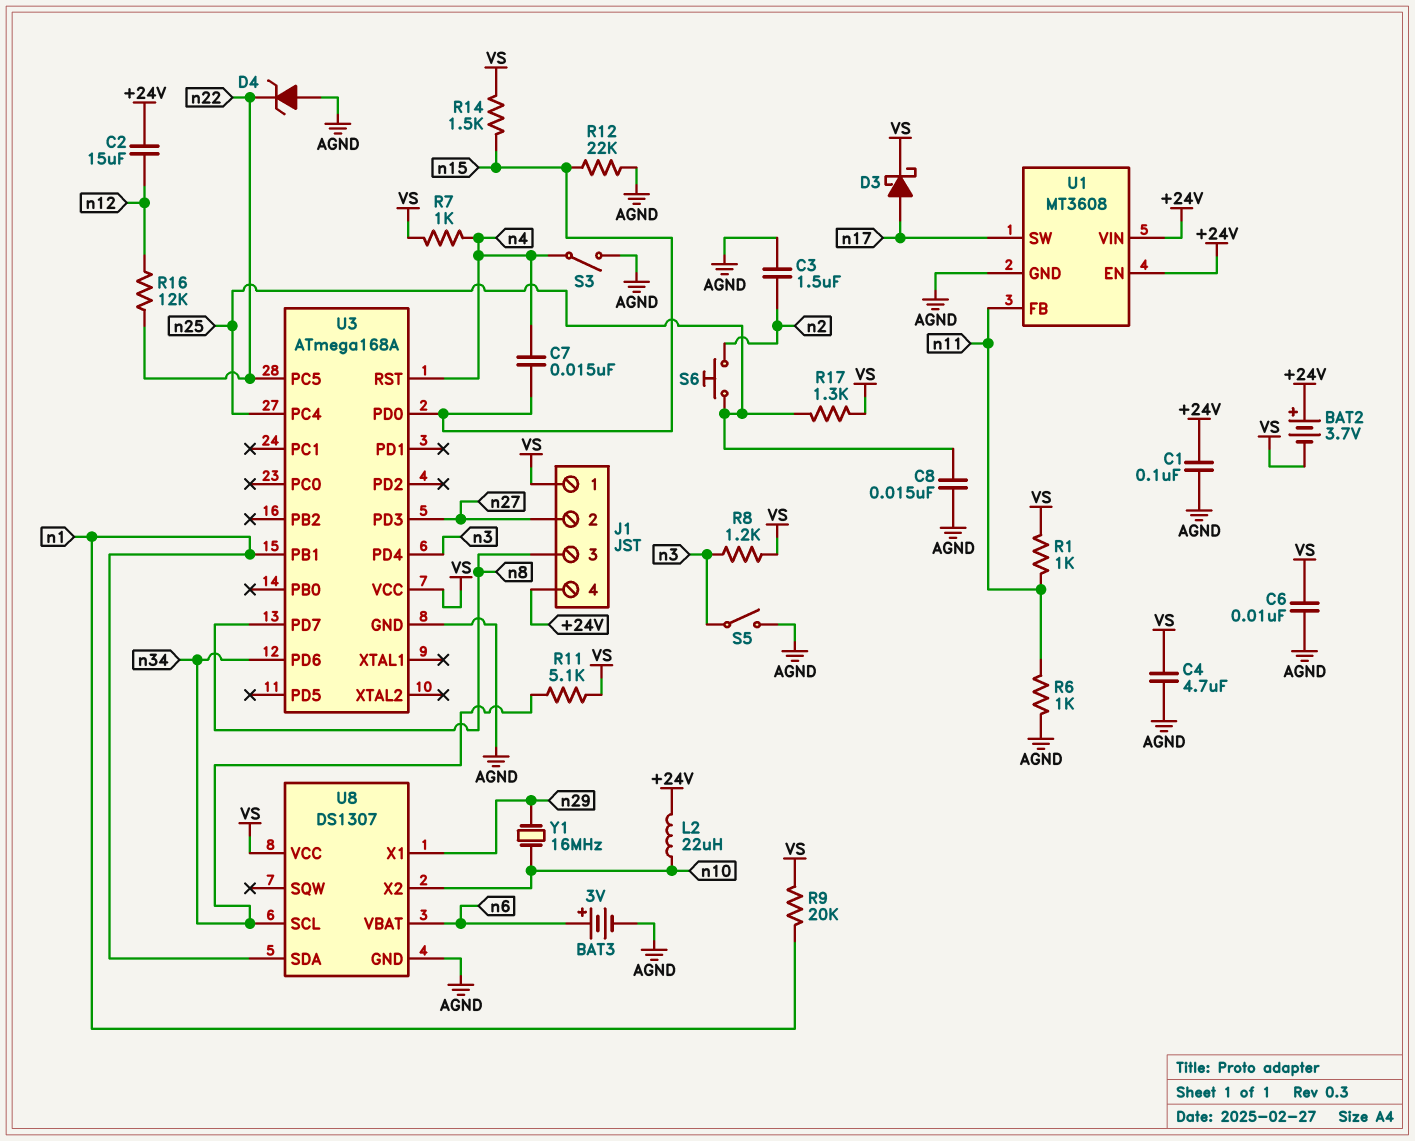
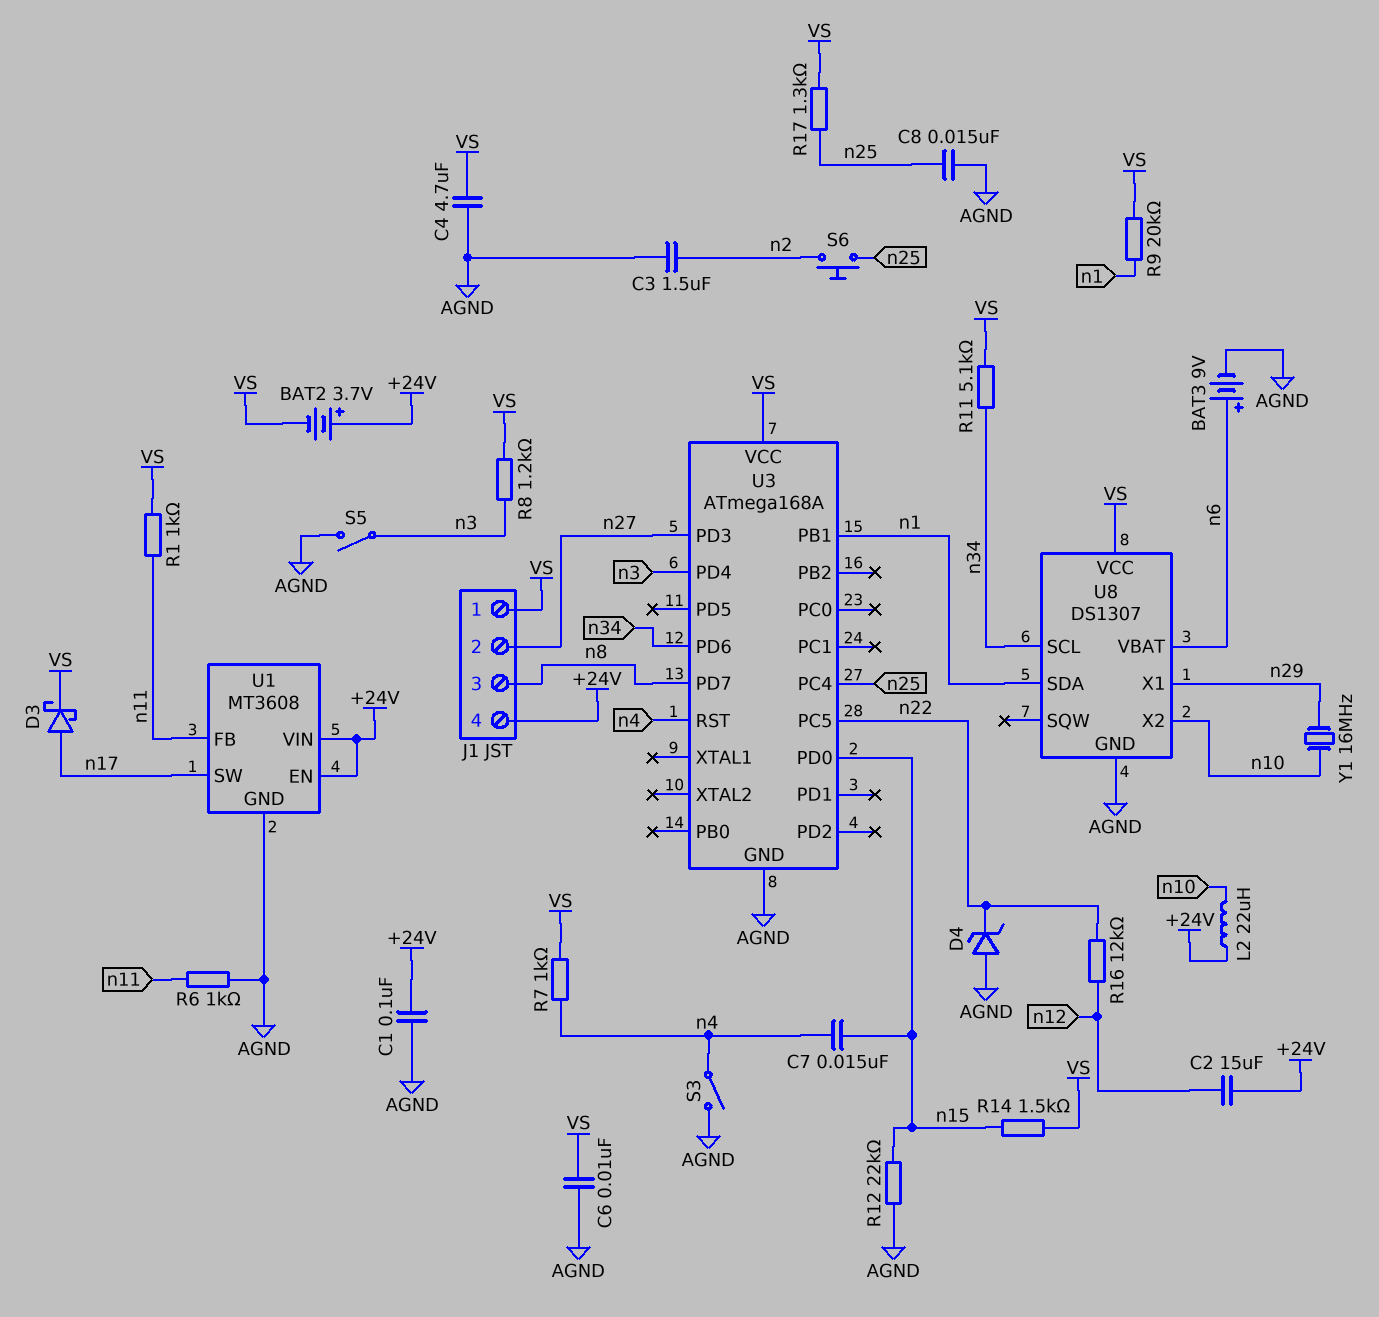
BAT3: 3V (plus n6, minus AGND) -> 9V (plus n6, minus AGND)

